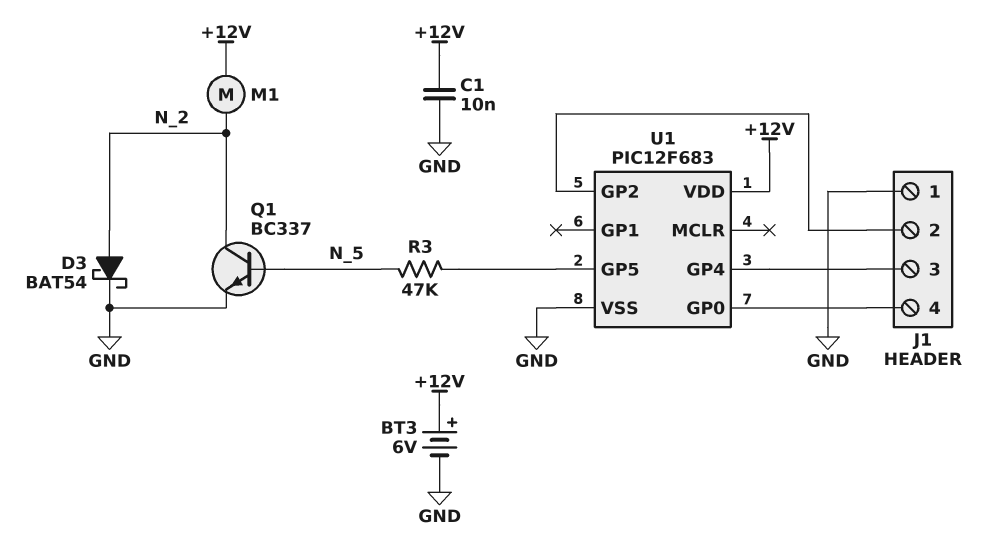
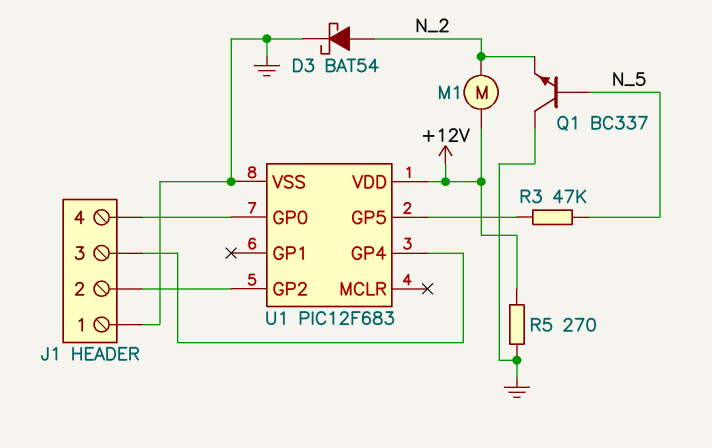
BT3: 6V (plus +12V, minus GND) -> none
C1: 10nF (+12V, GND) -> none
Q1: NPN BC337 (B N_5, C N_2, E GND) -> NPN BC337 (B N_5, C GND, E N_2)
R5: none -> 270 (+12V, GND)

